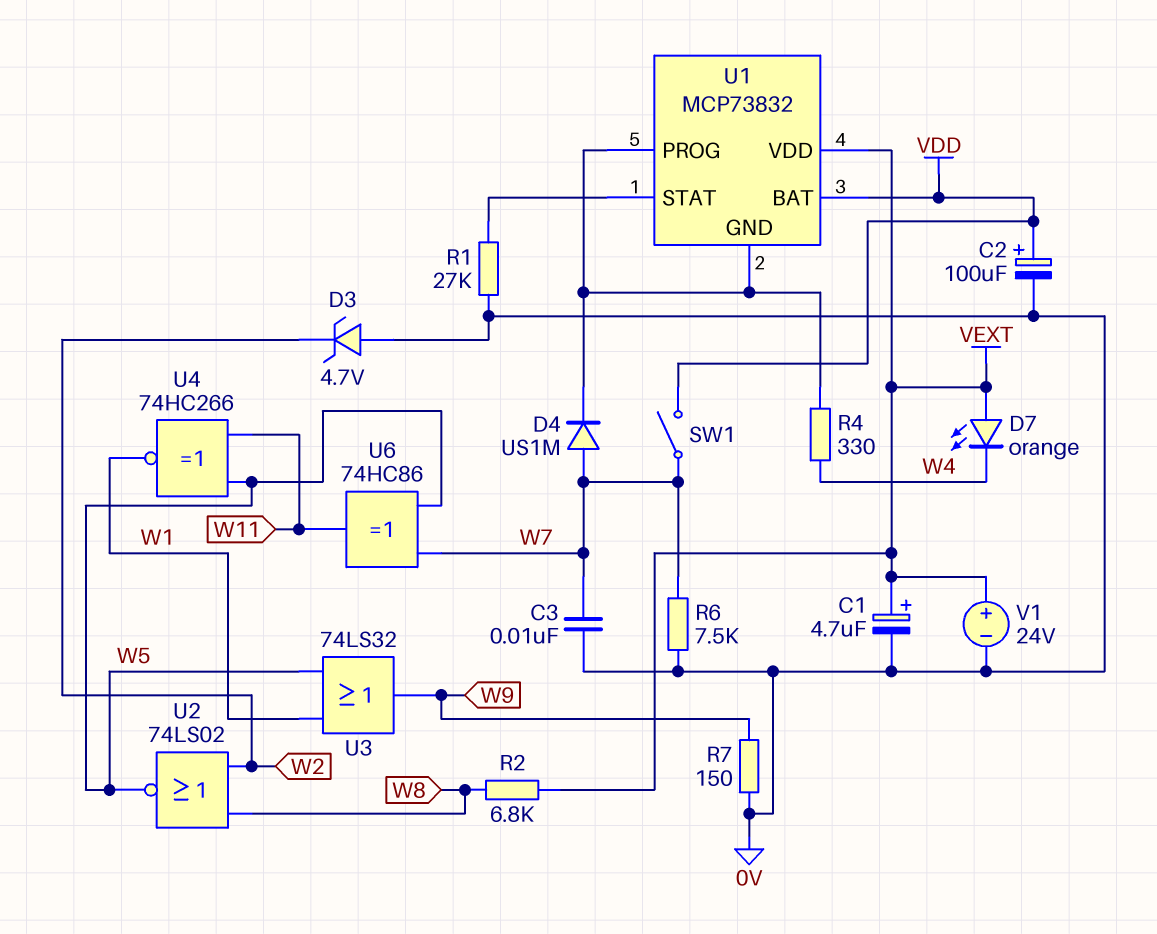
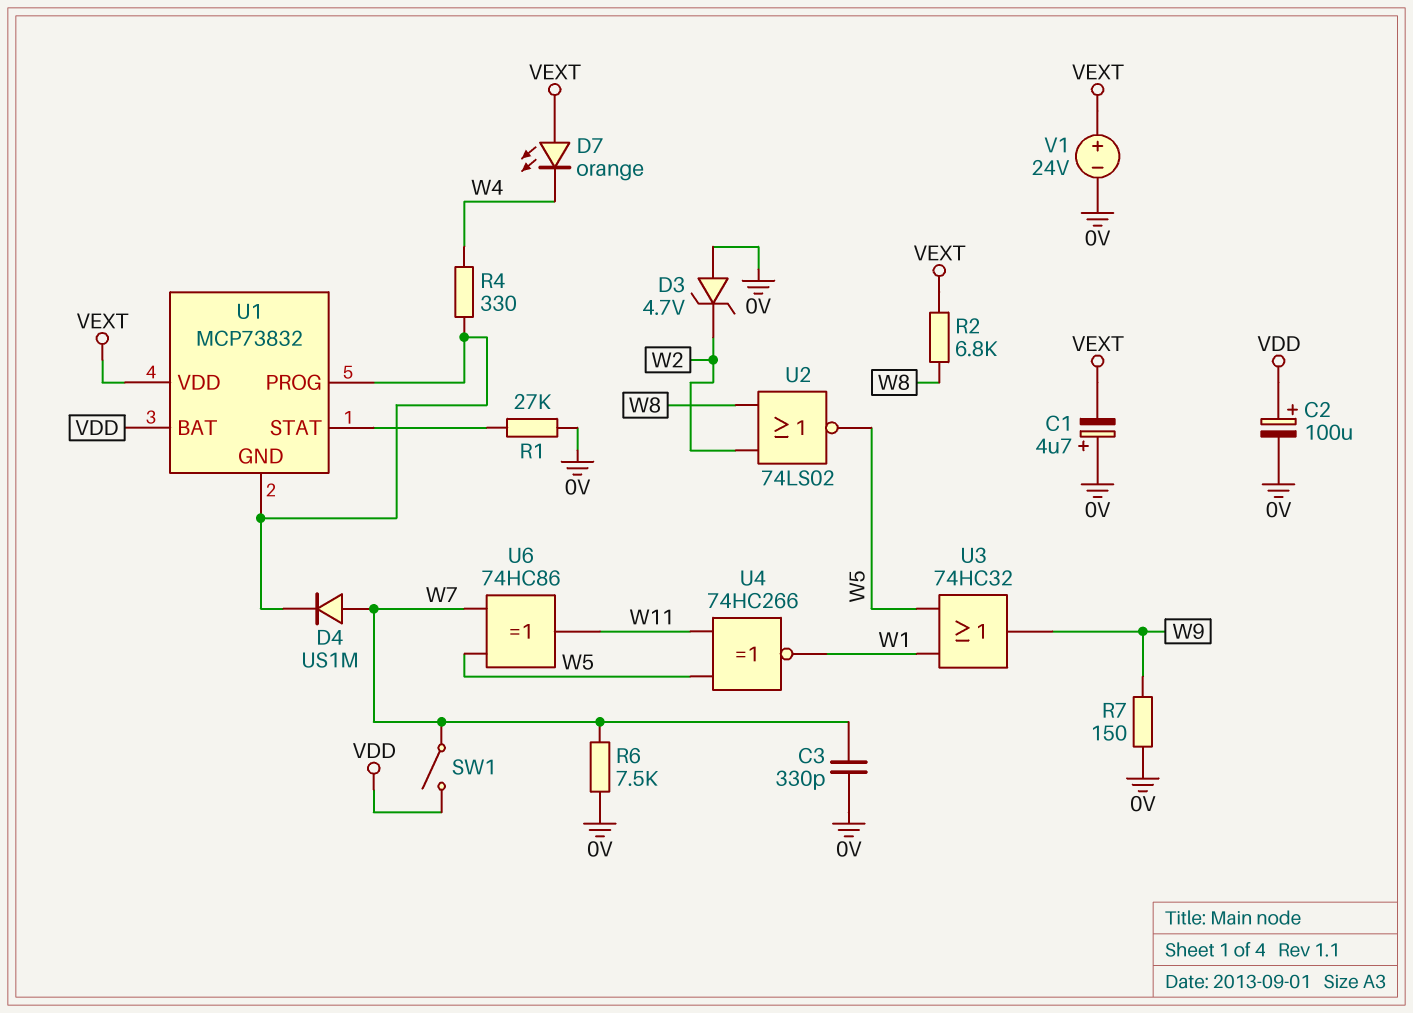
C1: 4.7uF (plus VEXT, minus 0V) -> 4.7uF (plus 0V, minus VEXT)
C3: 10nF (0V, W7) -> 330pF (0V, W7)
U3: OR 74LS32 (in W1, in W5, out W9) -> OR 74HC32 (in W1, in W5, out W9)

